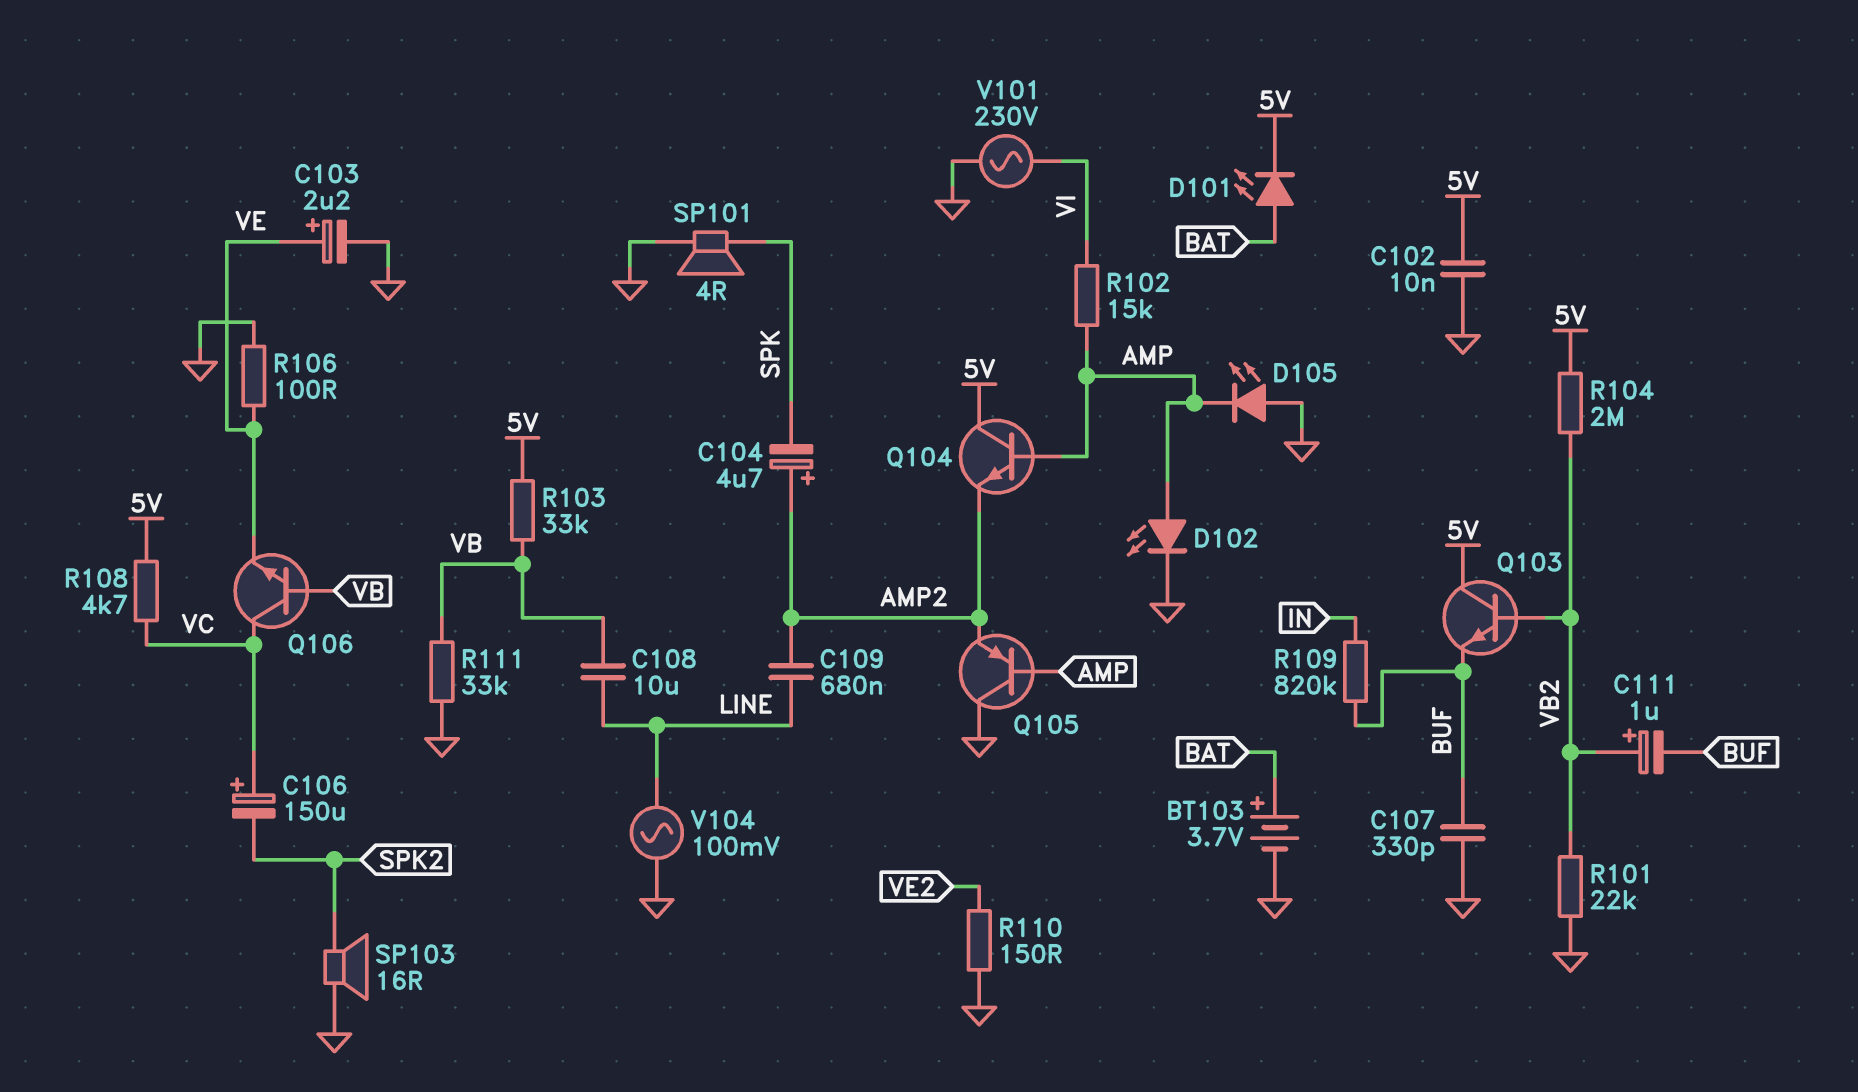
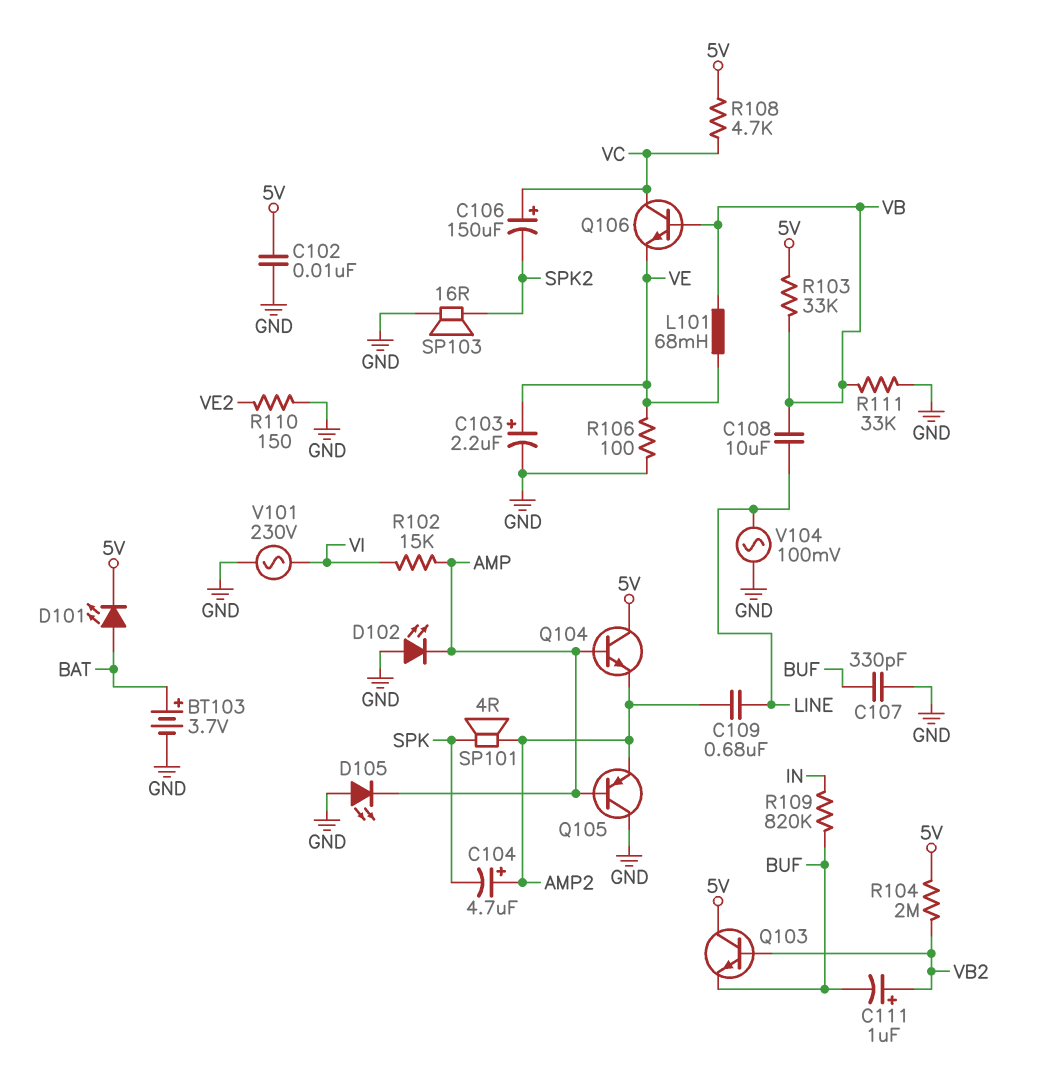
D102: LED (A AMP, K GND) -> LED (A GND, K AMP)
L101: none -> 68mH (VB, VE)
R101: 22k (GND, VB2) -> none
SP101: speaker 4R (GND, SPK) -> speaker 4R (AMP2, SPK)

